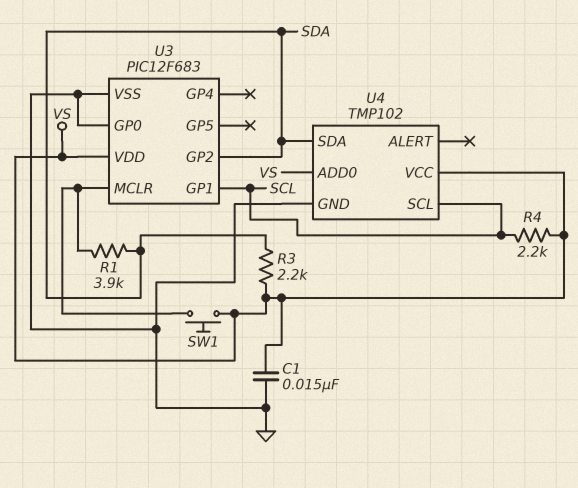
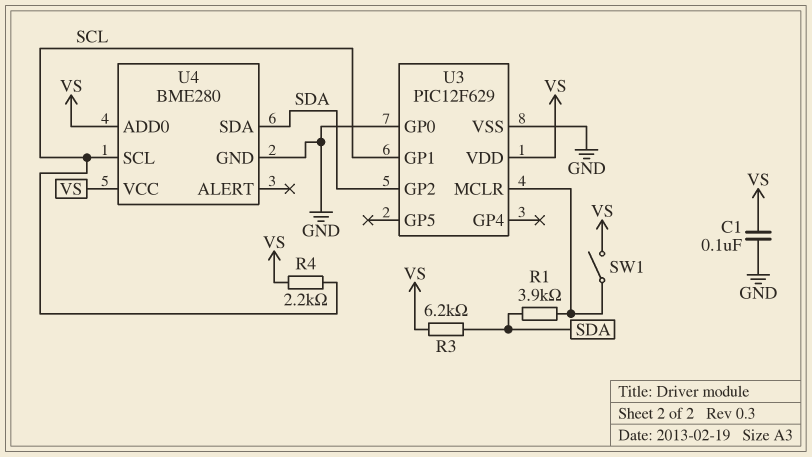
C1: 15nF (GND, VS) -> 100nF (GND, VS)
R3: 2.2k (SDA, VS) -> 6.2k (SDA, VS)
SW1: button (U3/MCLR, VS) -> switch (U3/MCLR, VS)
U3: PIC12F683 -> PIC12F629
U4: TMP102 -> BME280

